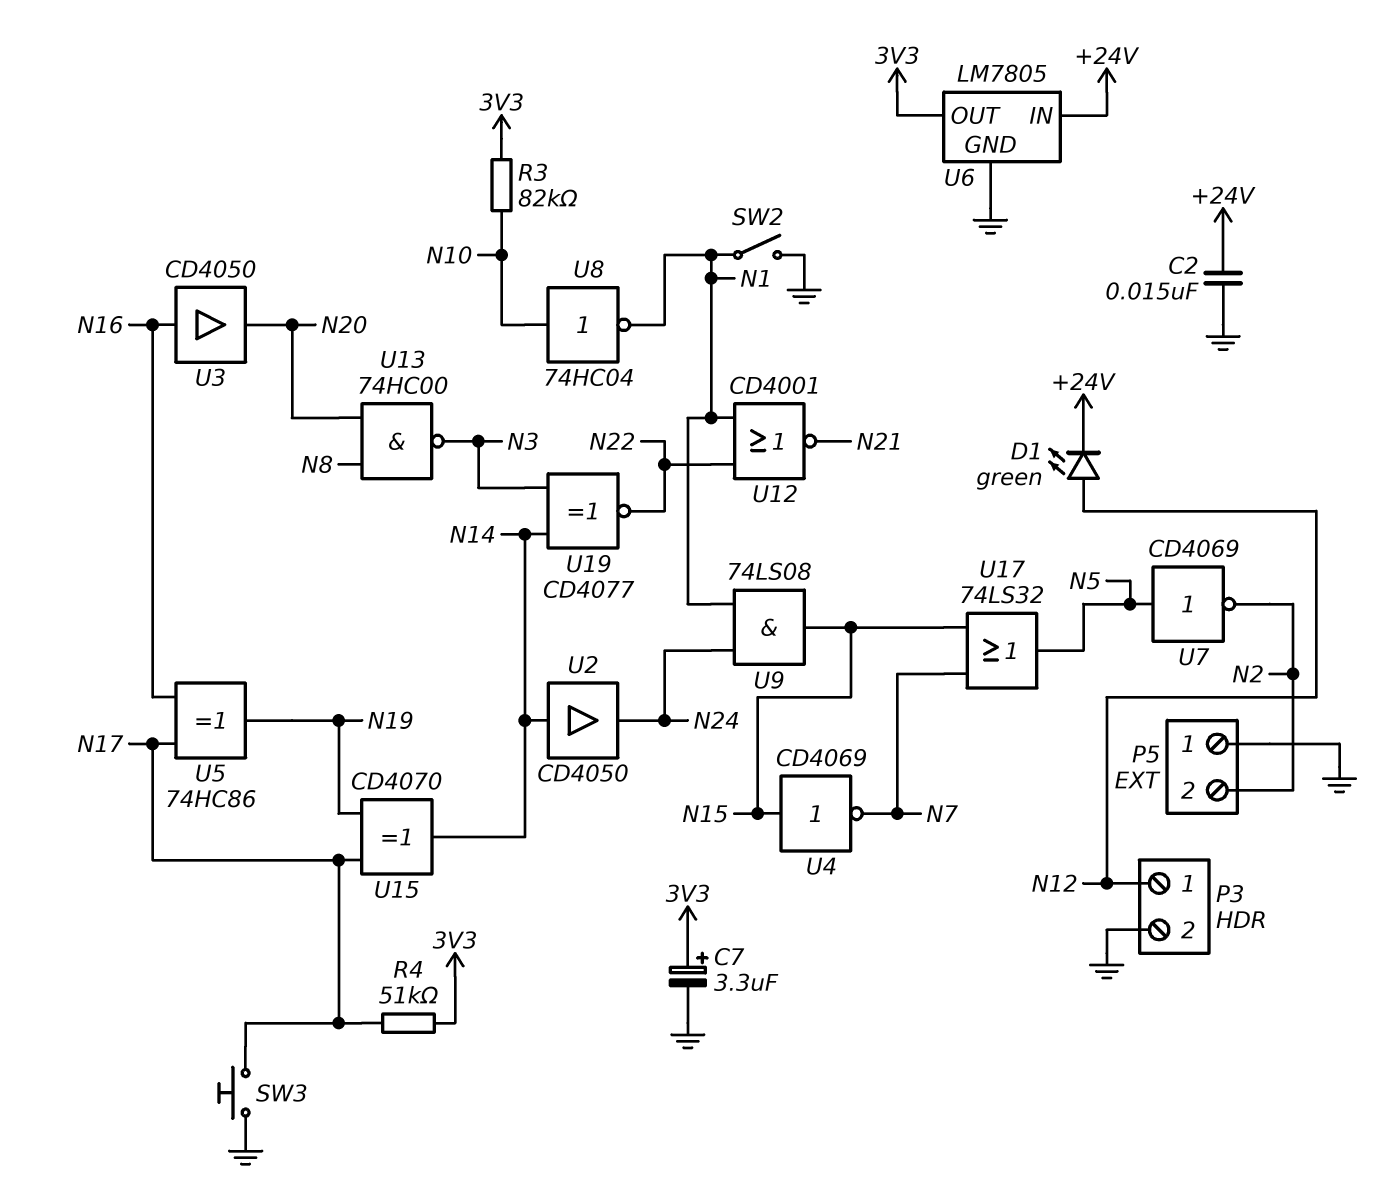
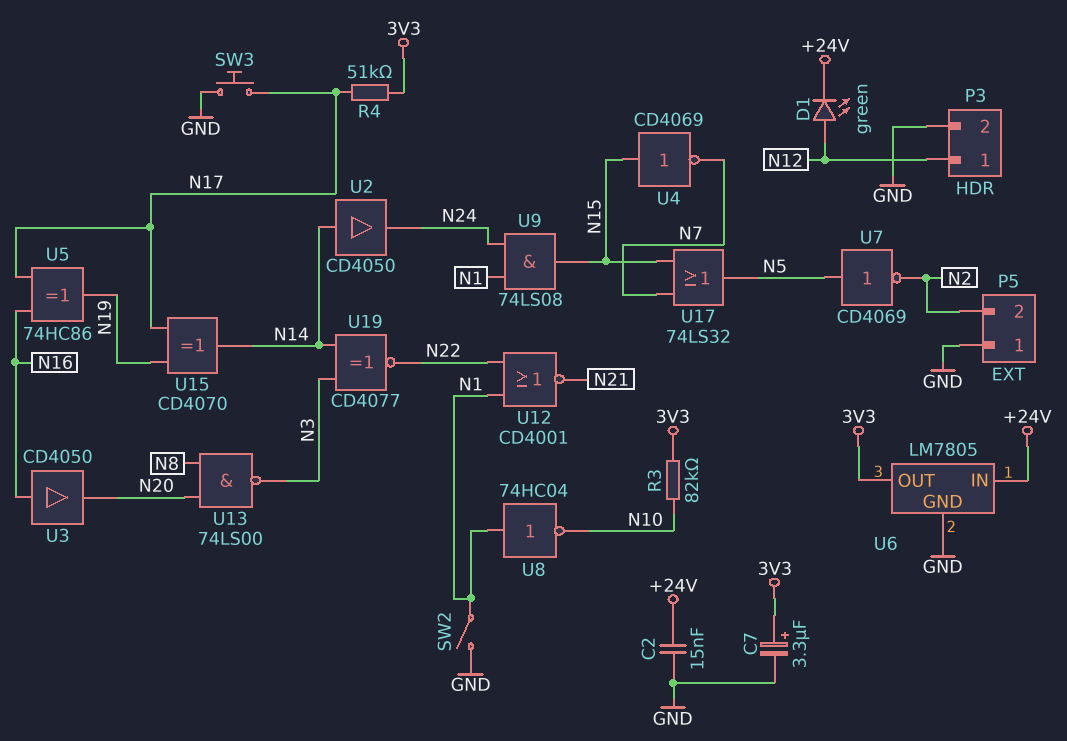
U8: NOT 74HC04 (in N10, out N1) -> NOT 74HC04 (in N1, out N10)
U13: NAND 74HC00 (in N8, in N20, out N3) -> NAND 74LS00 (in N8, in N20, out N3)

